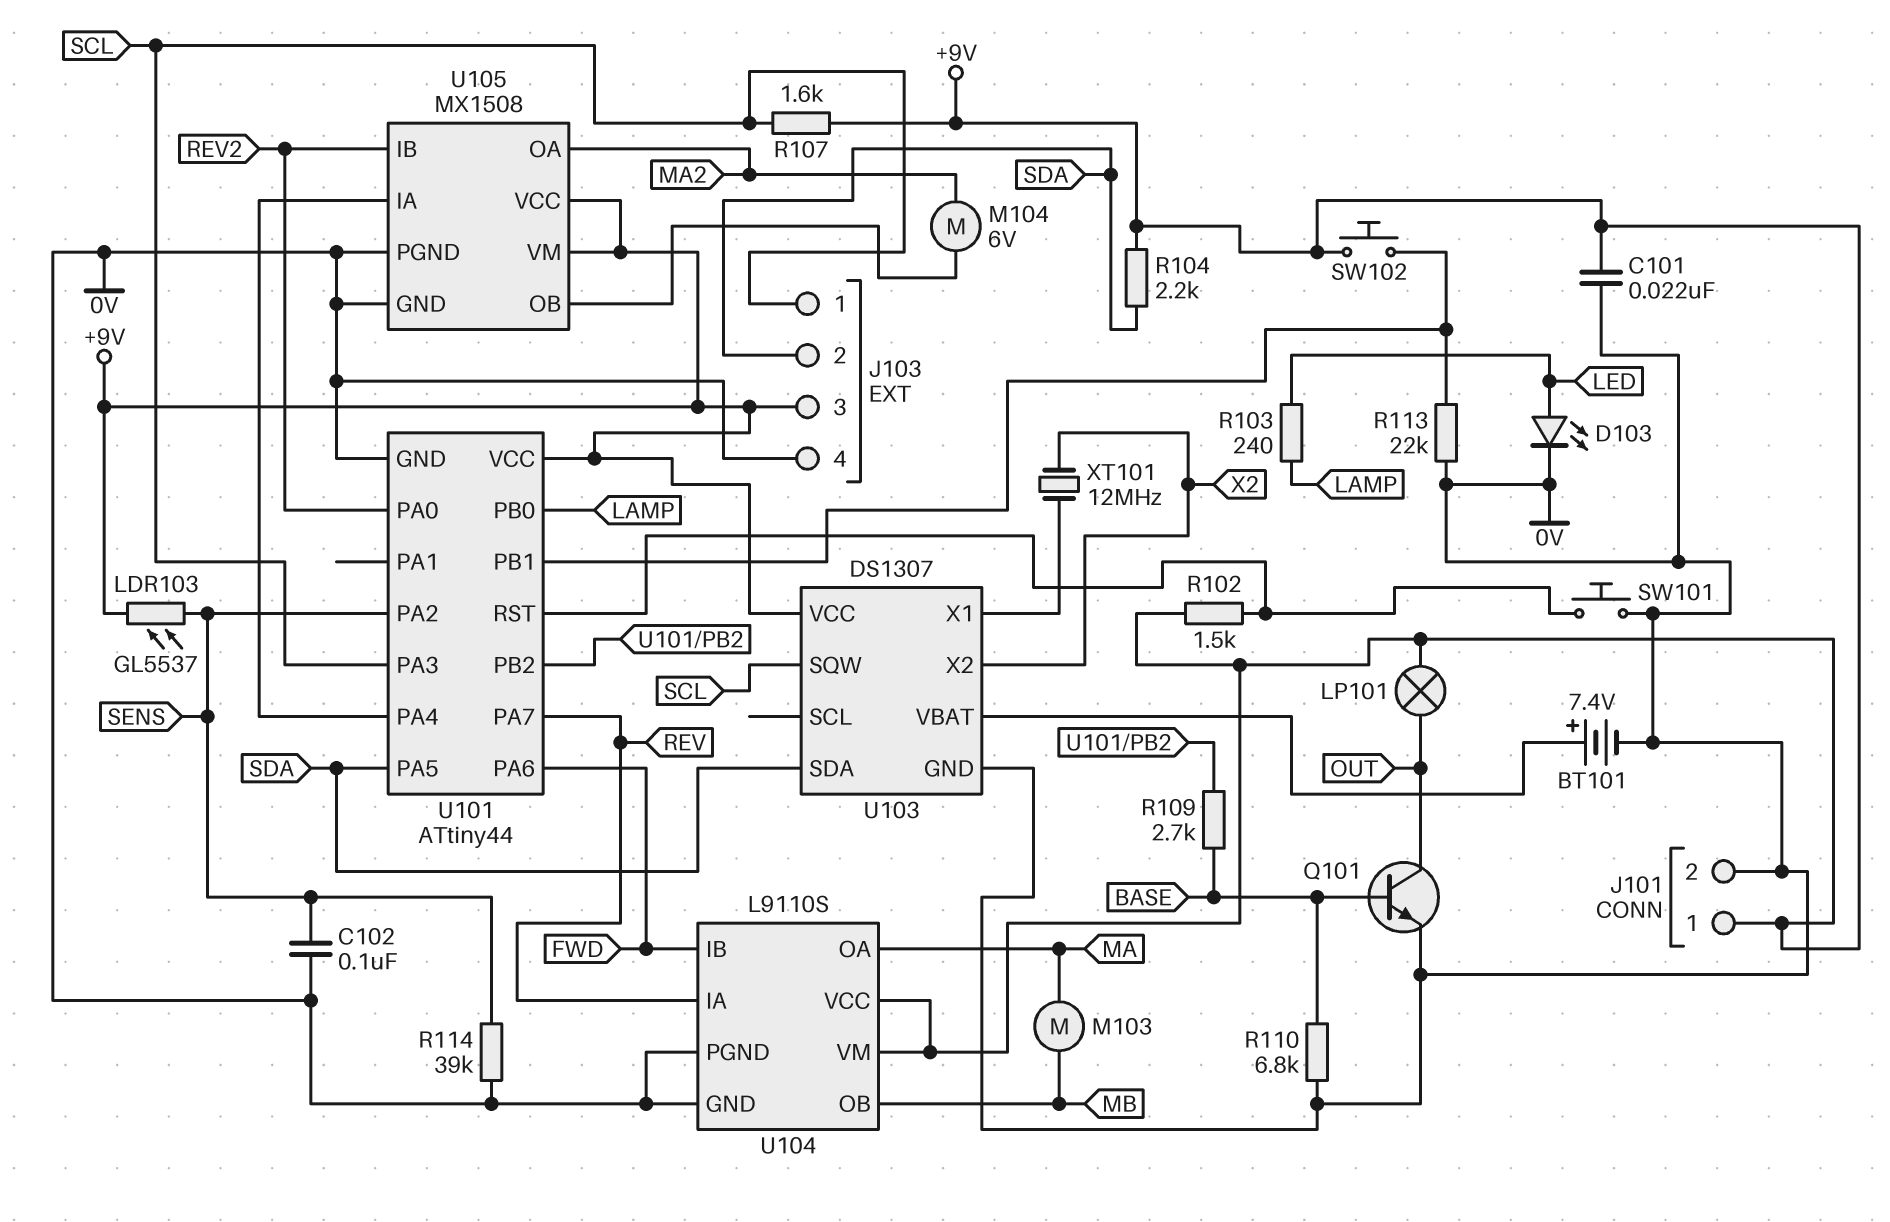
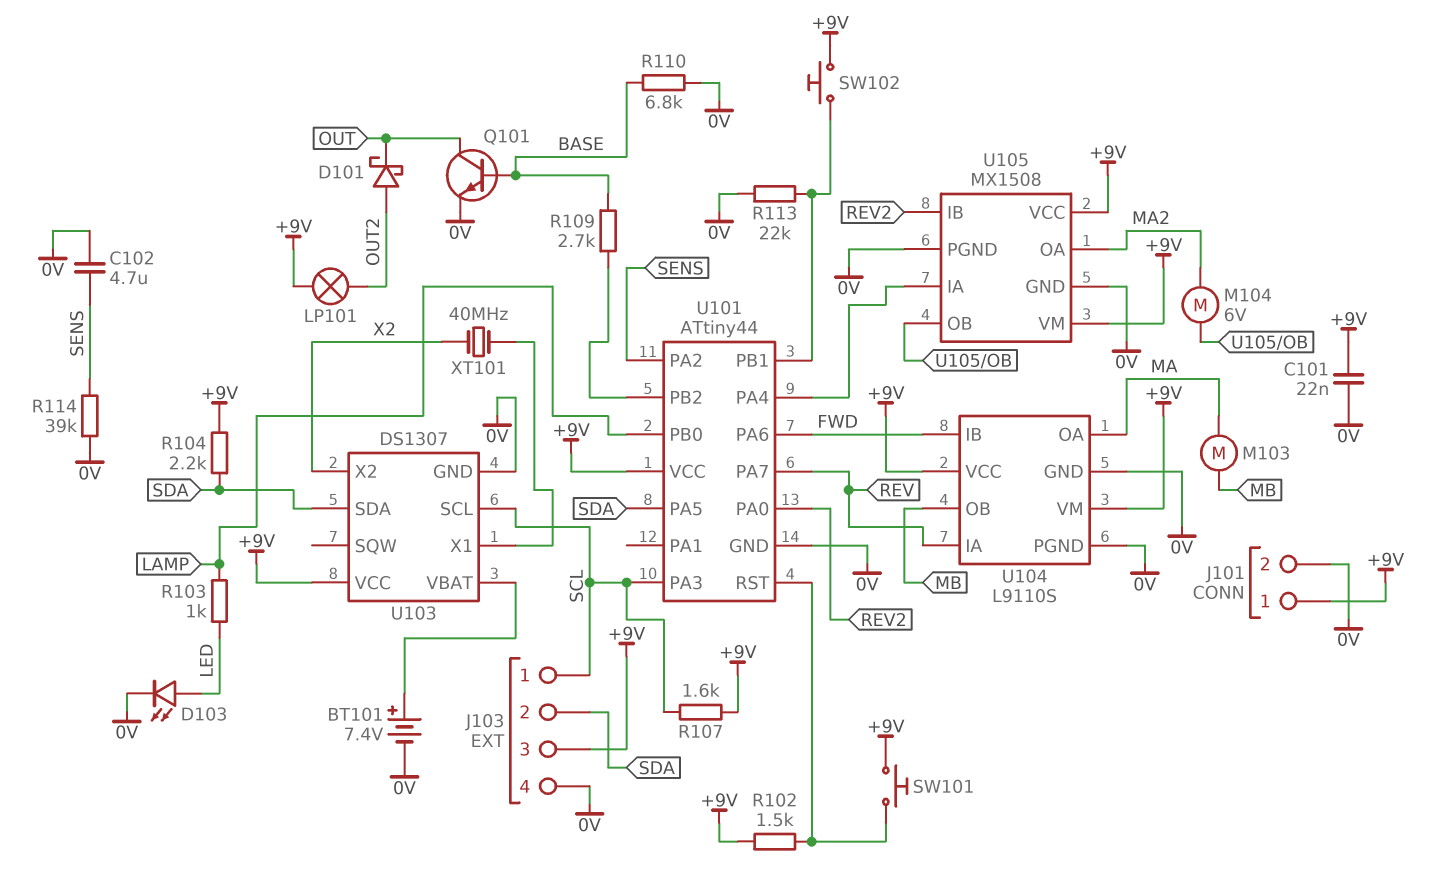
C102: 100nF (0V, SENS) -> 4.7uF (0V, SENS)
D101: none -> schottky (A OUT2, K OUT)
LDR103: GL5537 (+9V, SENS) -> none
LP101: lamp (+9V, OUT) -> lamp (+9V, OUT2)
R103: 240 (LAMP, LED) -> 1k (LAMP, LED)
SW101: button (0V, U101/RST) -> button (+9V, U101/RST)
U103 pin SCL: none -> SCL
U103 pin SQW: SCL -> none
XT101: 12MHz (U103/X1, X2) -> 40MHz (U103/X1, X2)

